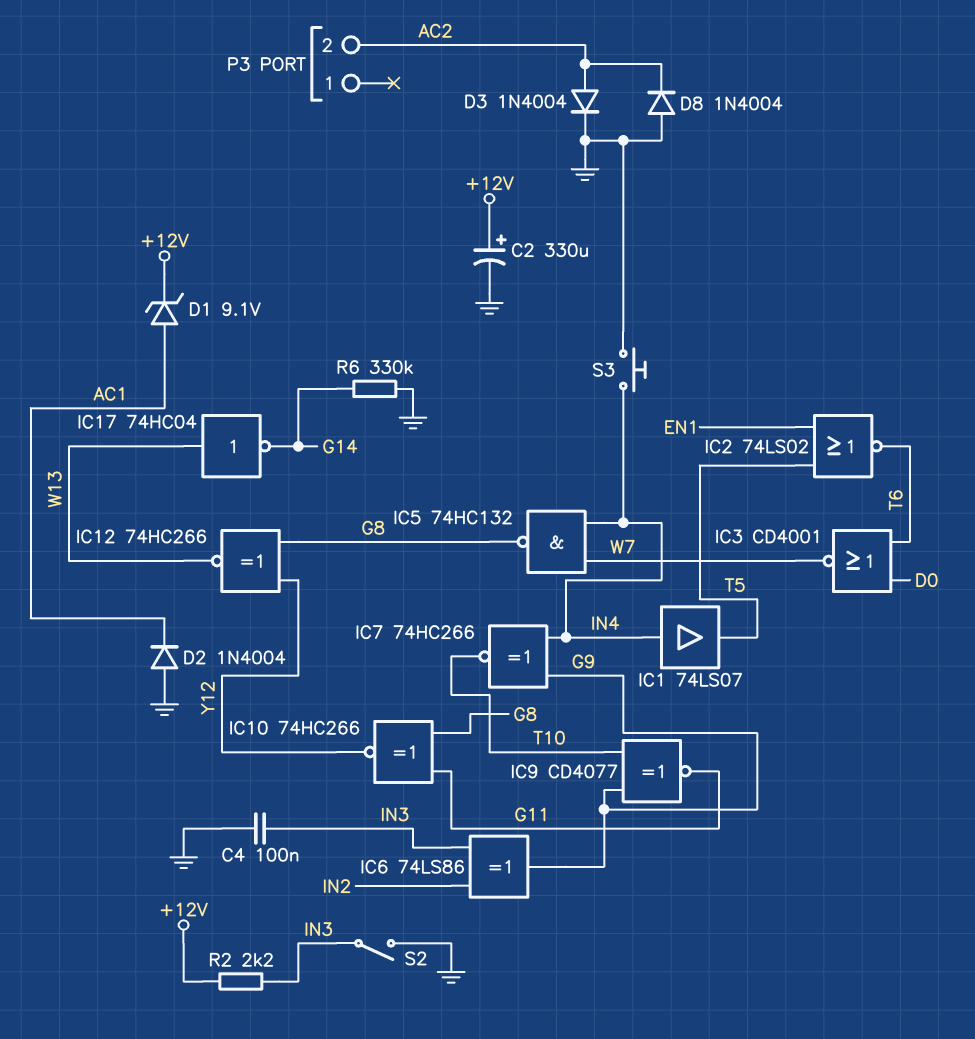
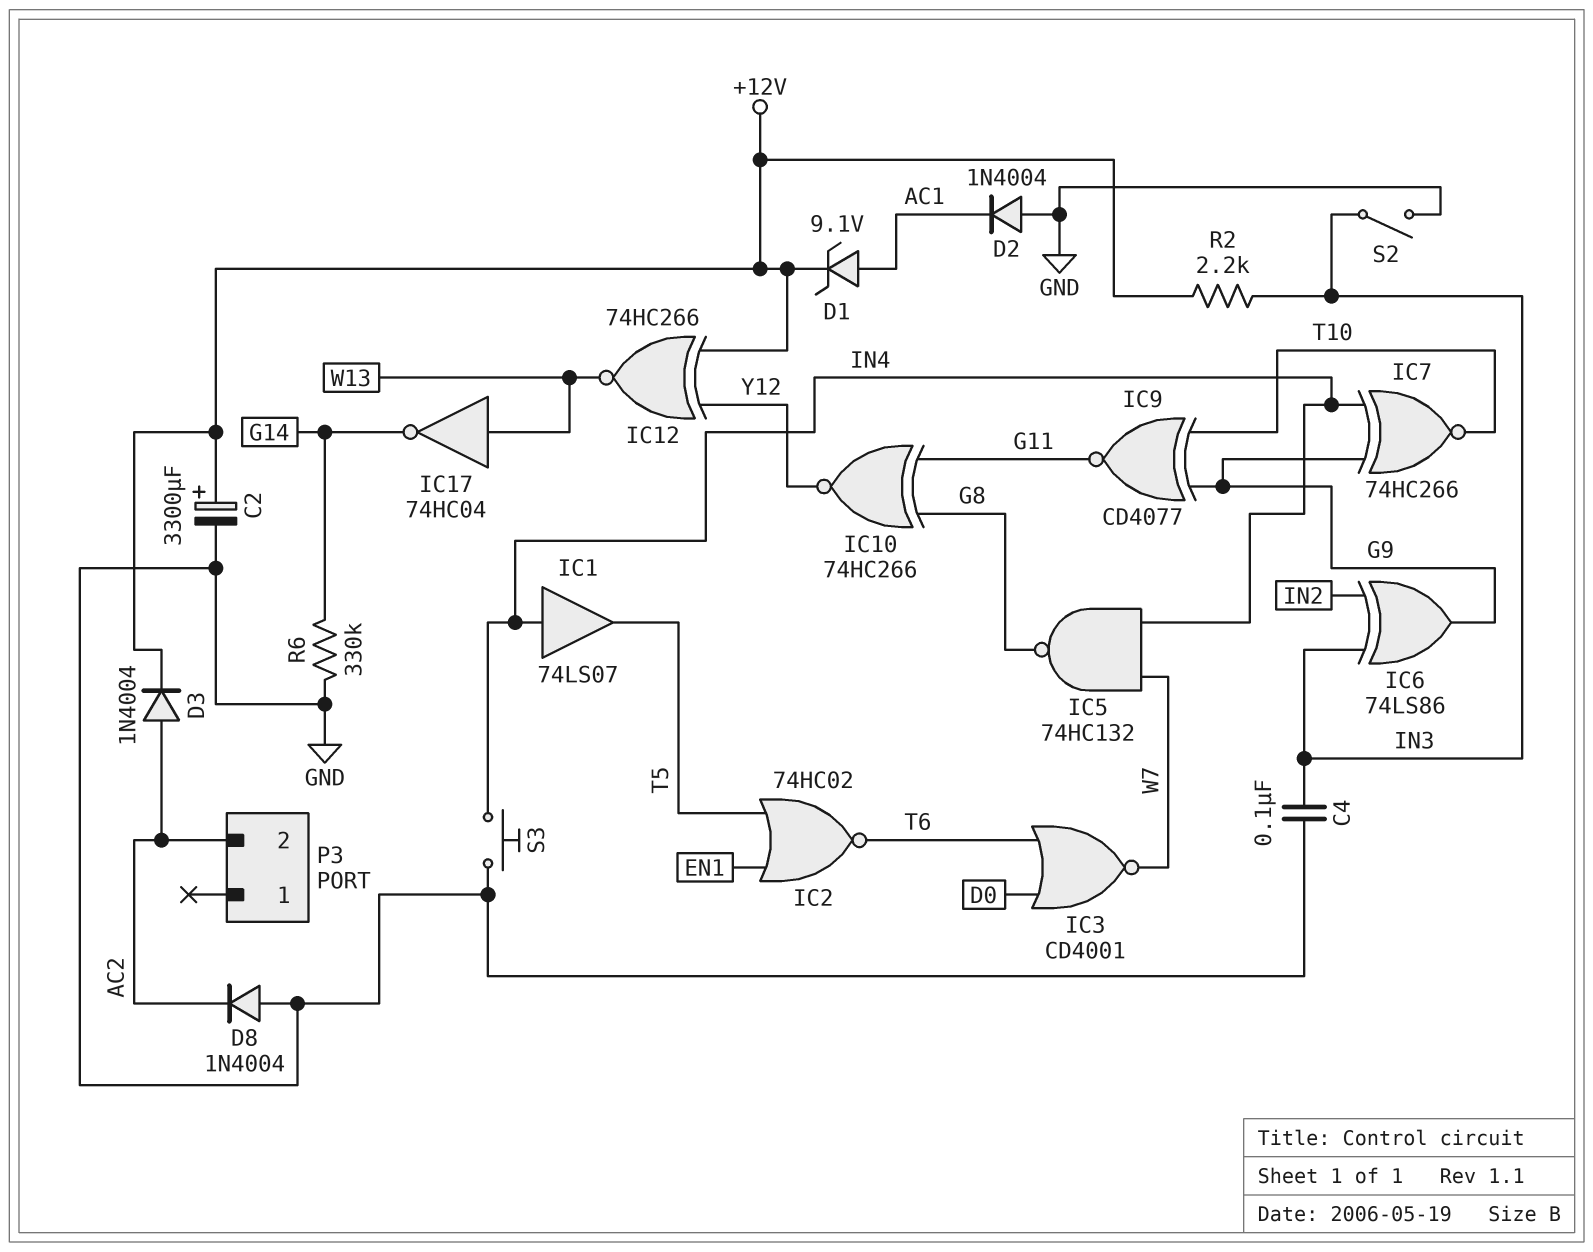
C2: 330uF (plus +12V, minus GND) -> 3300uF (plus +12V, minus GND)
D3: diode 1N4004 (A AC2, K GND) -> diode 1N4004 (A AC2, K +12V)
IC2: NOR 74LS02 (in EN1, in T5, out T6) -> NOR 74HC02 (in EN1, in T5, out T6)
IC12: XNOR 74HC266 (in G8, in Y12, out W13) -> XNOR 74HC266 (in +12V, in Y12, out W13)

